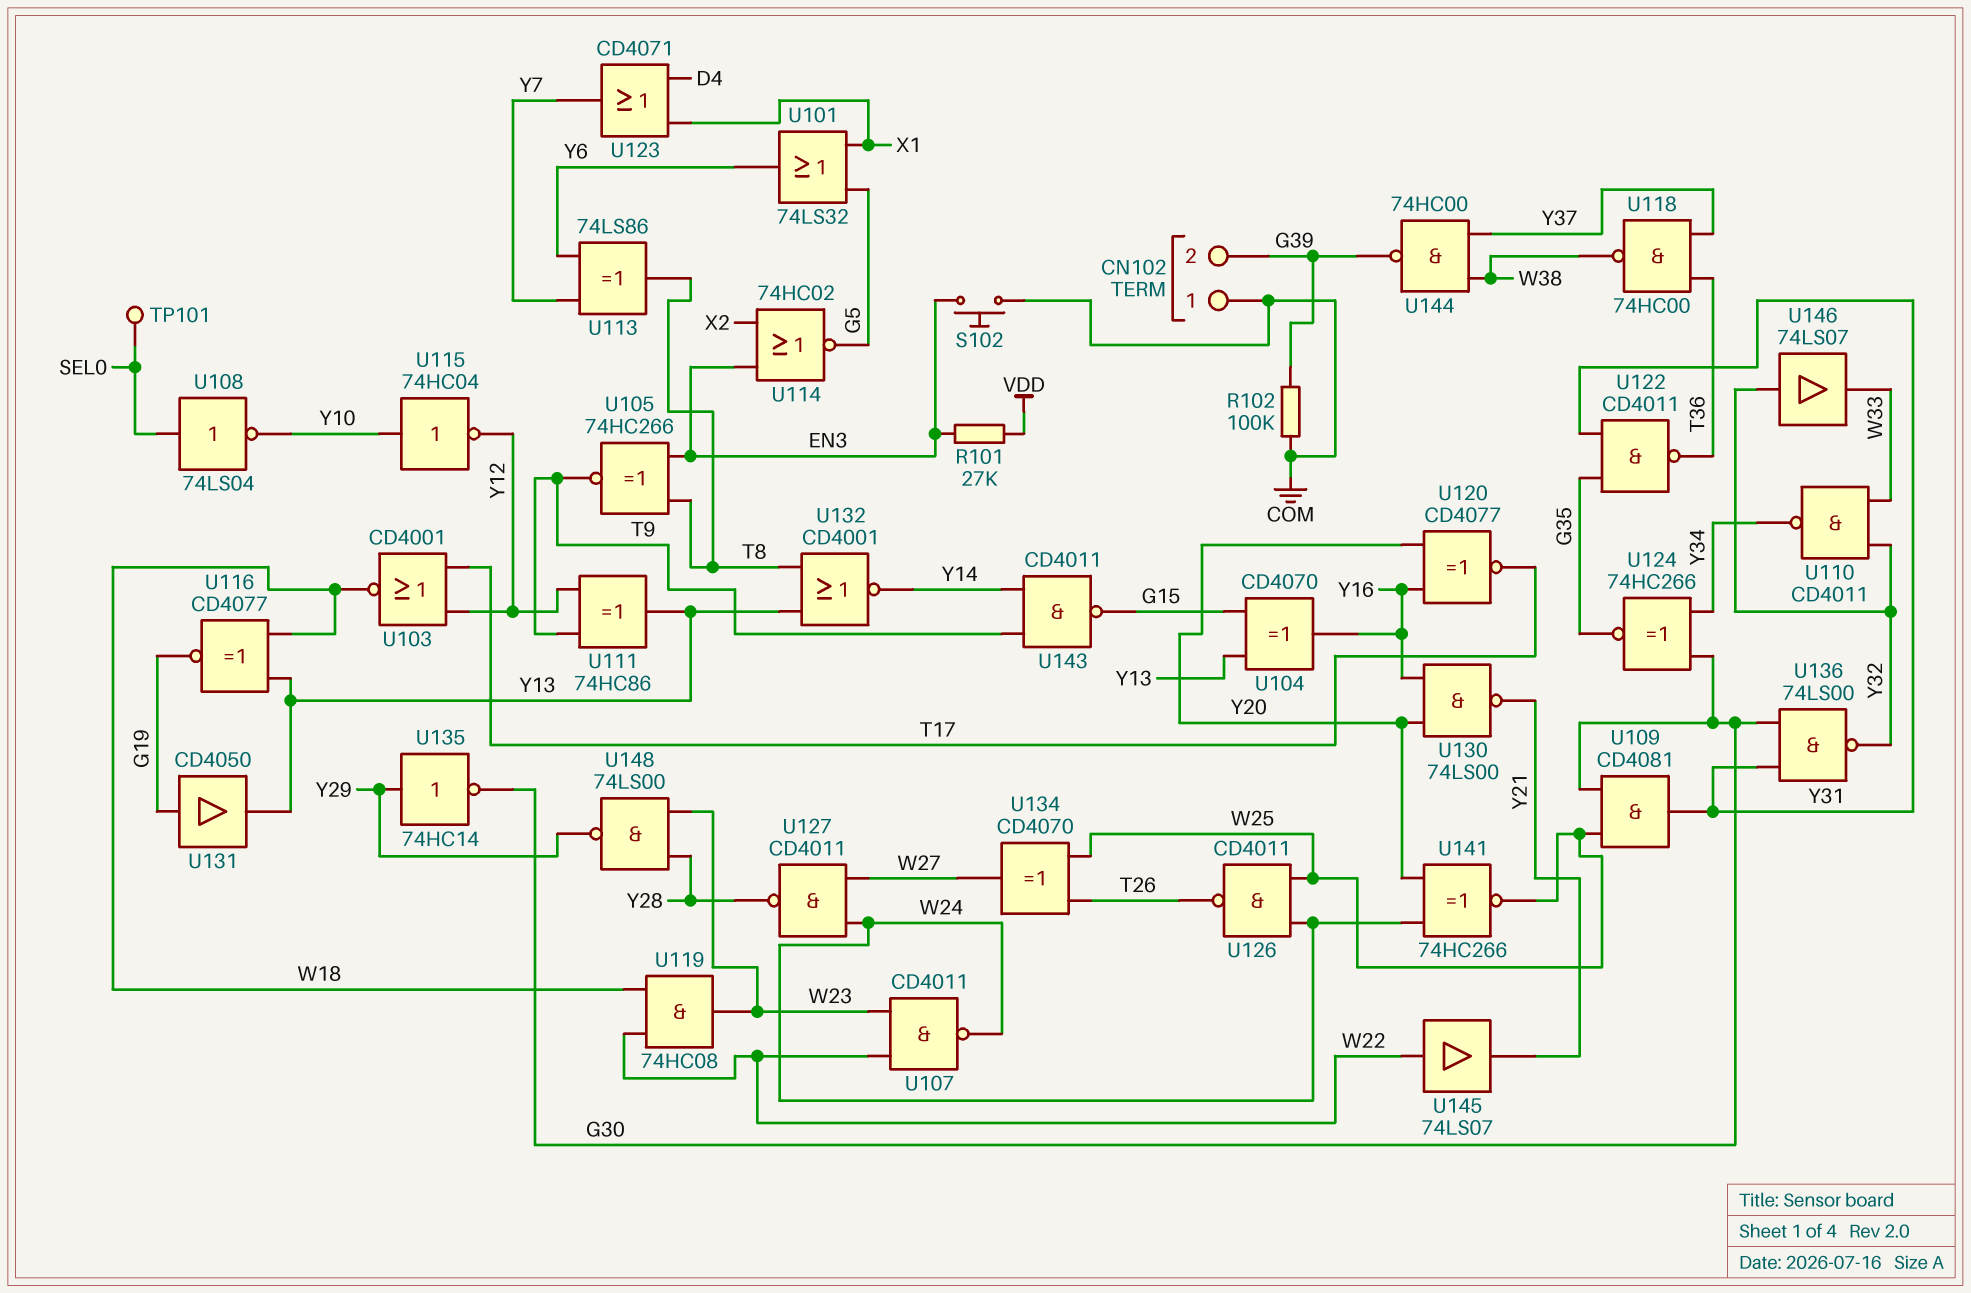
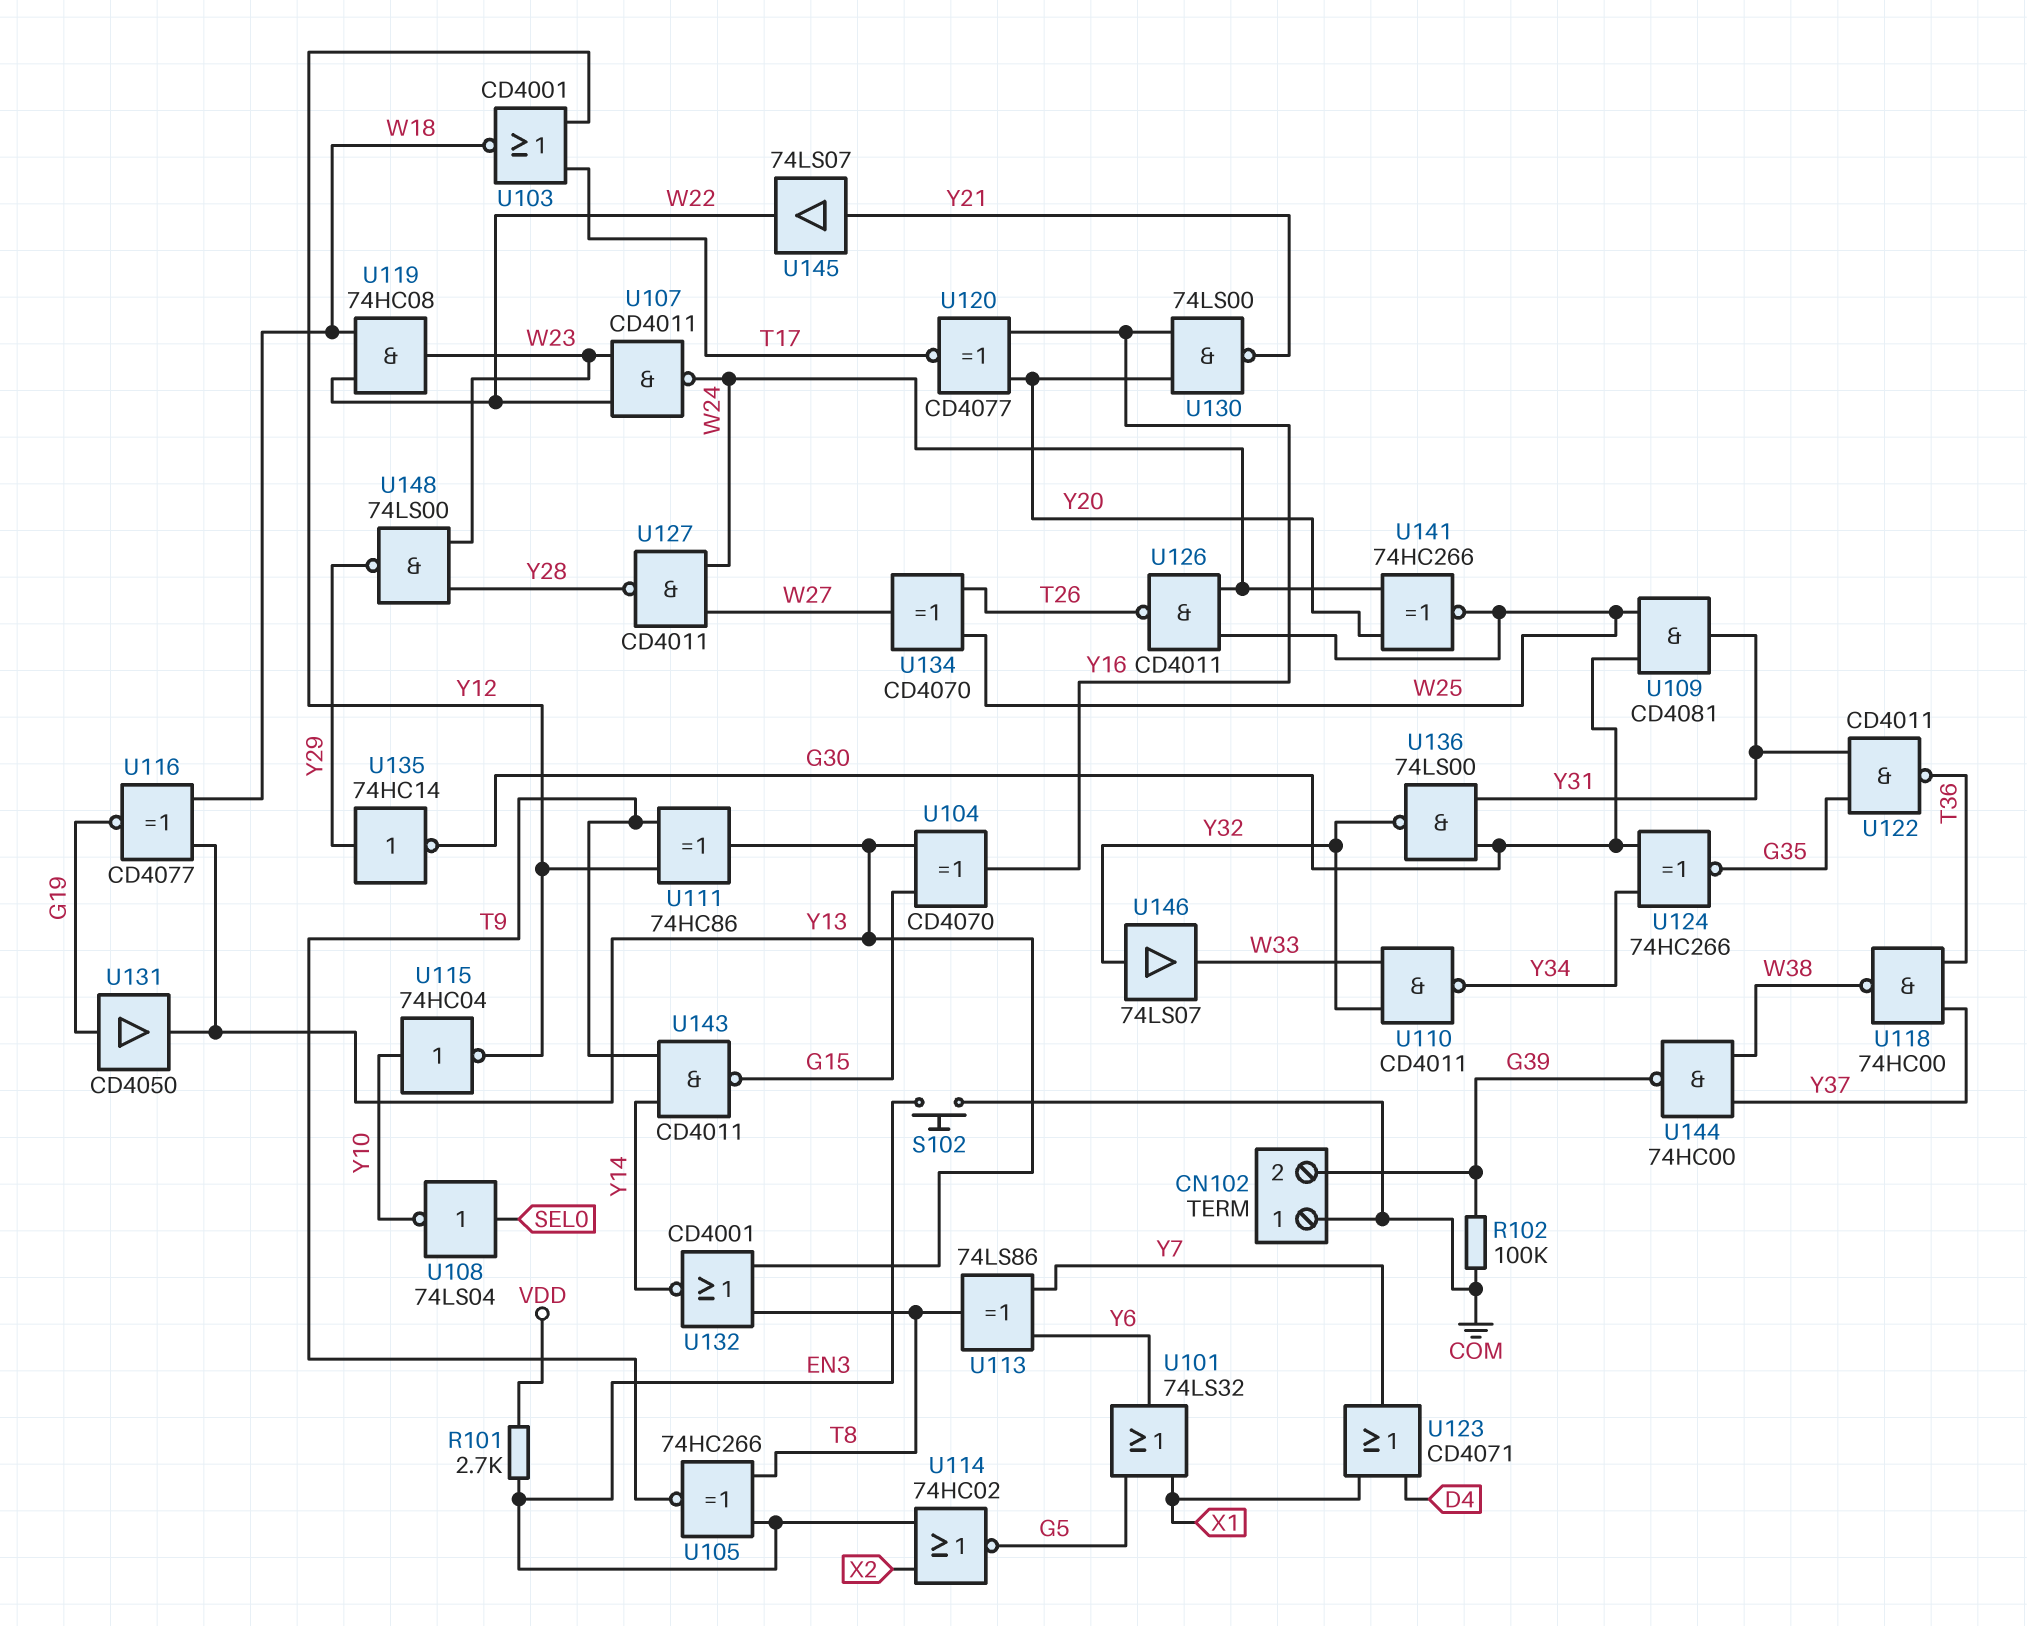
R101: 27k (EN3, VDD) -> 2.7k (EN3, VDD)
TP101: test point (SEL0) -> none
U145: buffer 74LS07 (in W22, out Y21) -> buffer 74LS07 (in Y21, out W22)

